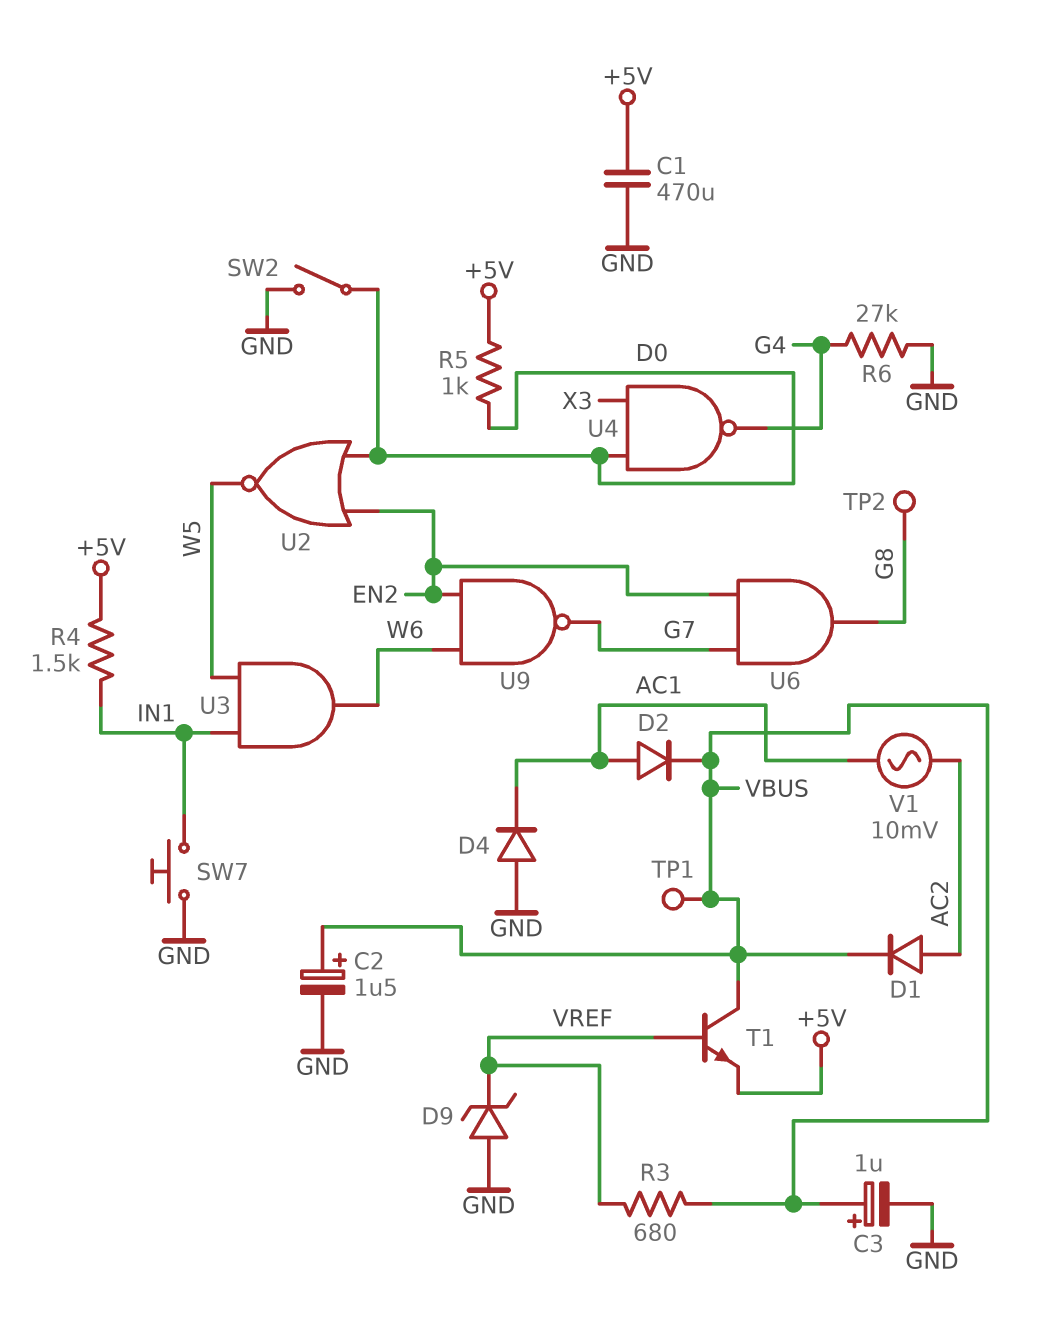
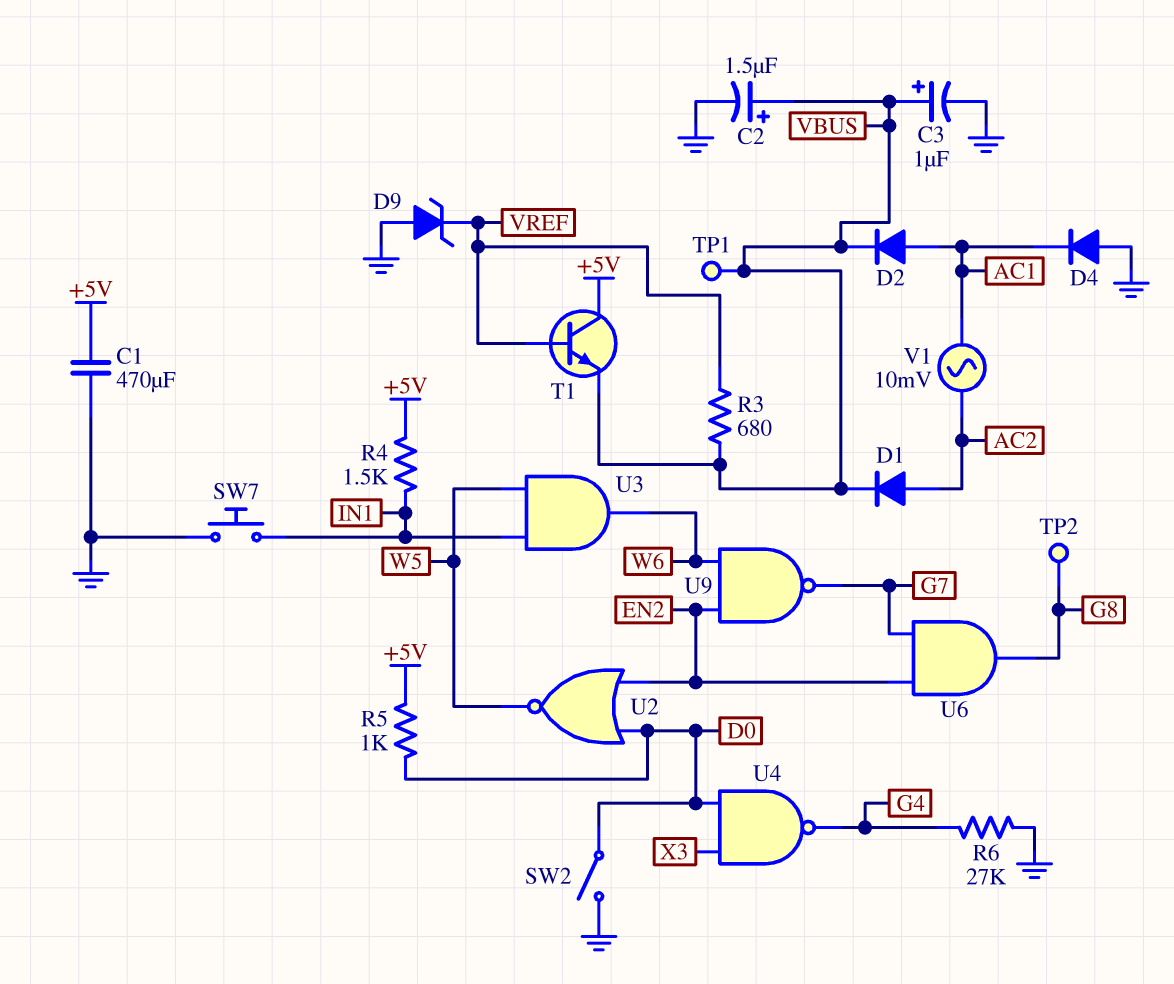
T1: NPN (B VREF, C VBUS, E +5V) -> NPN (B VREF, C +5V, E VBUS)

